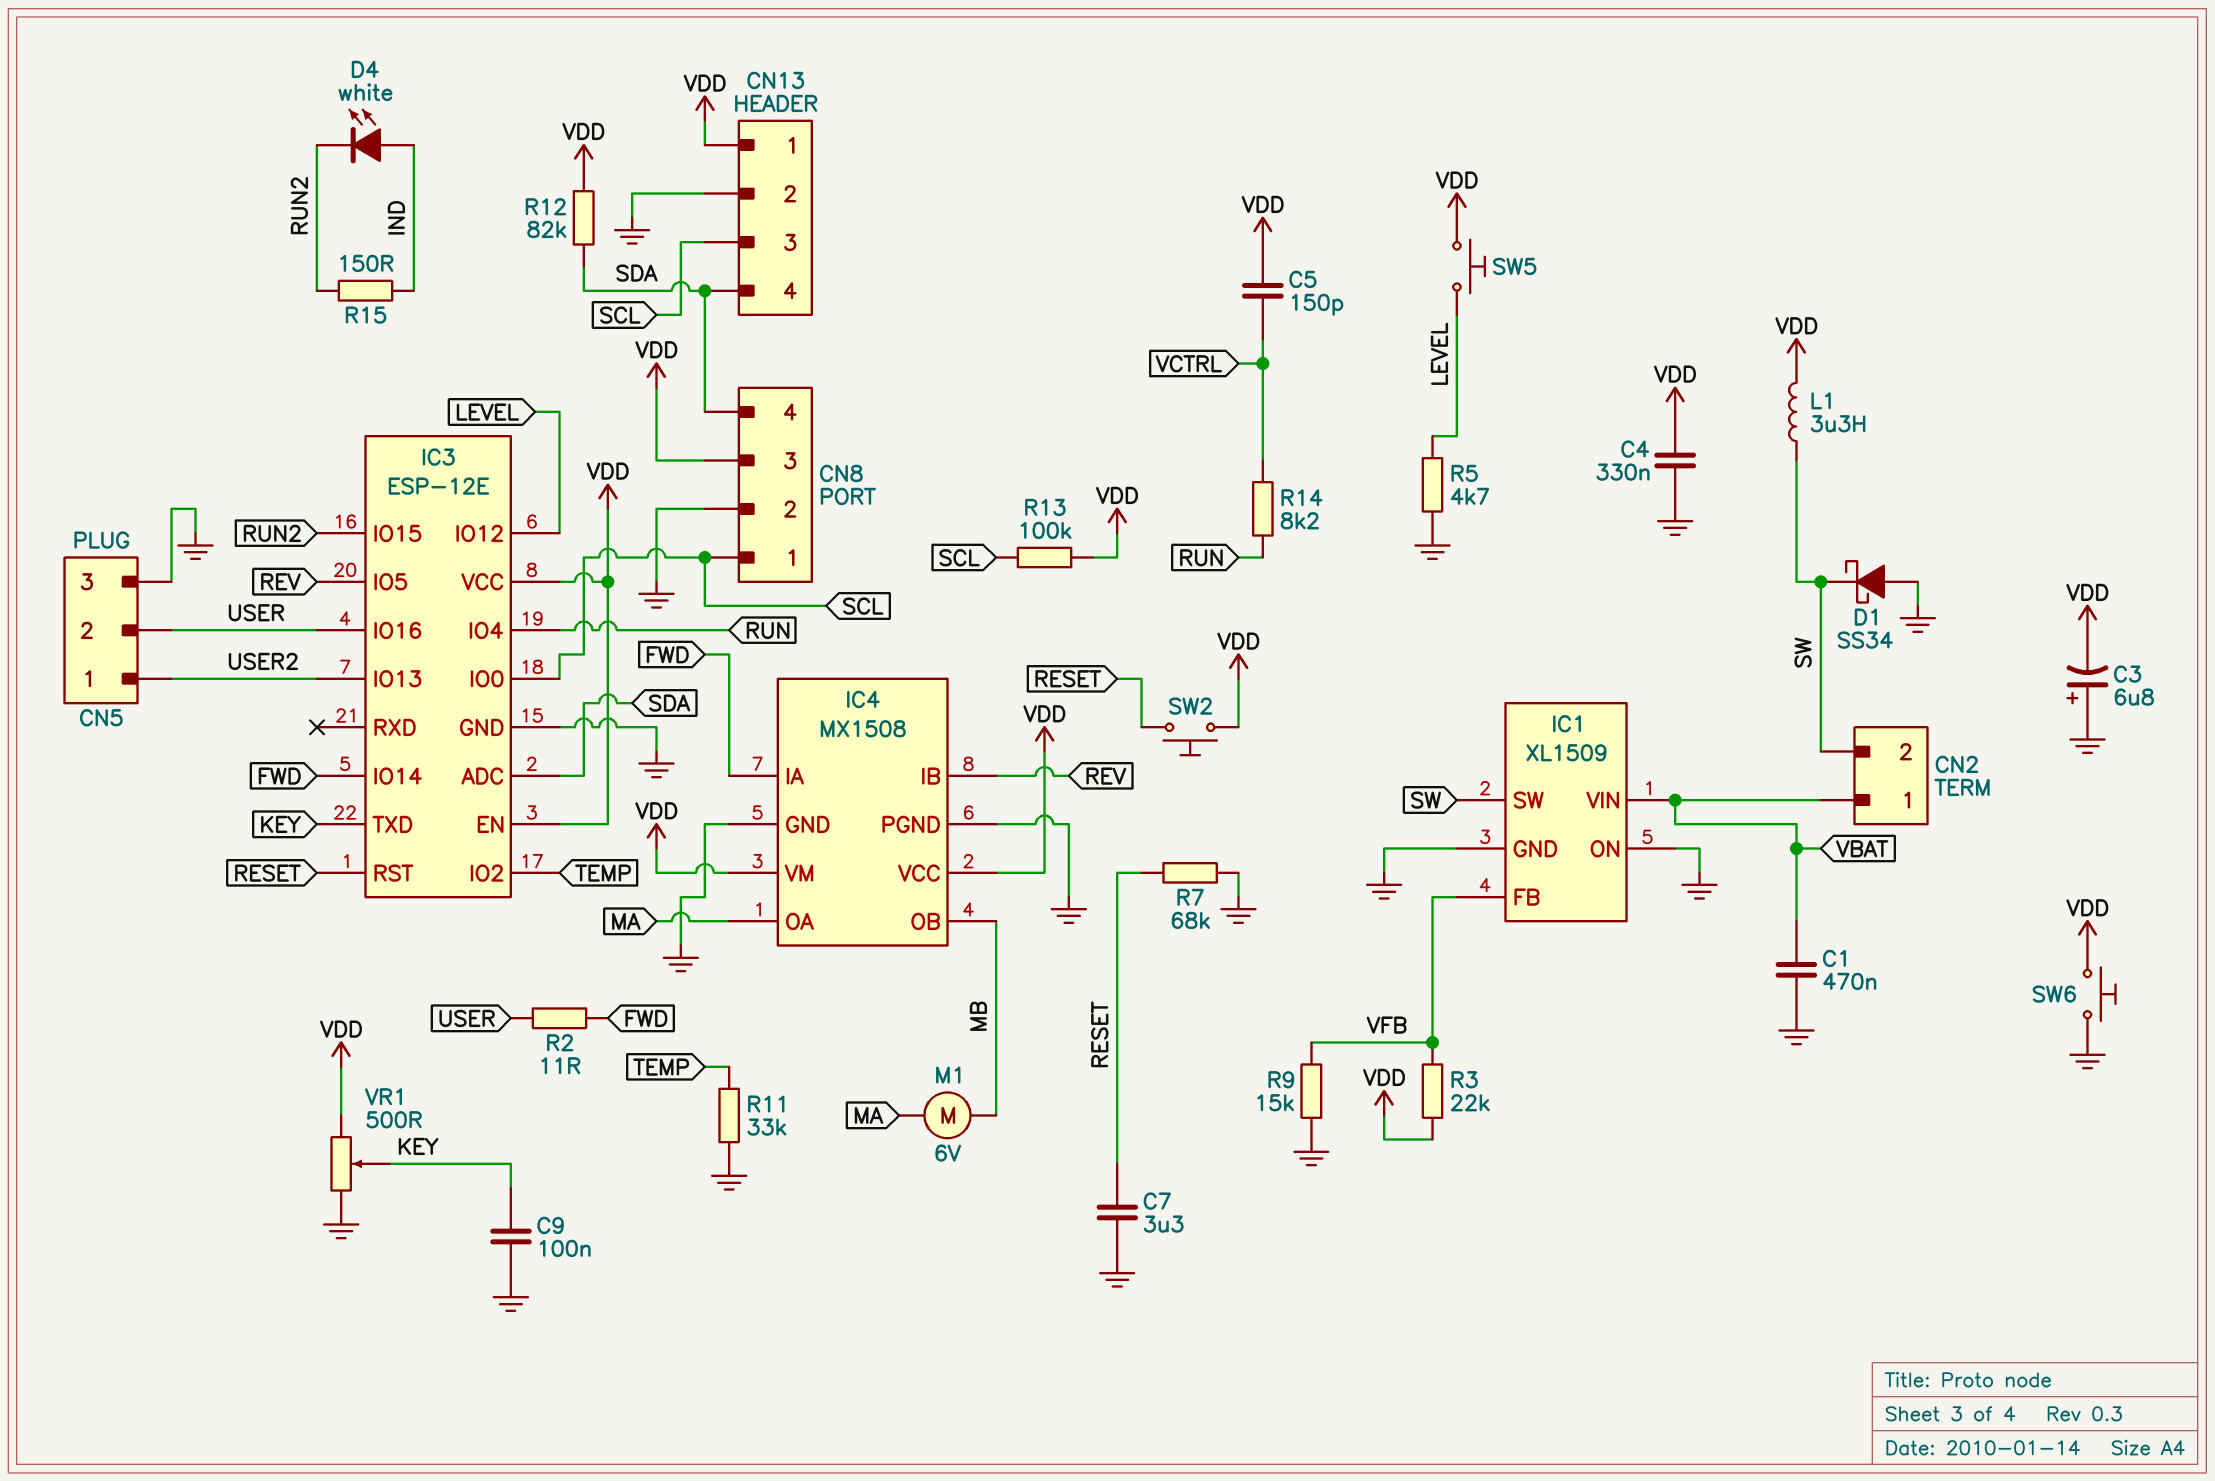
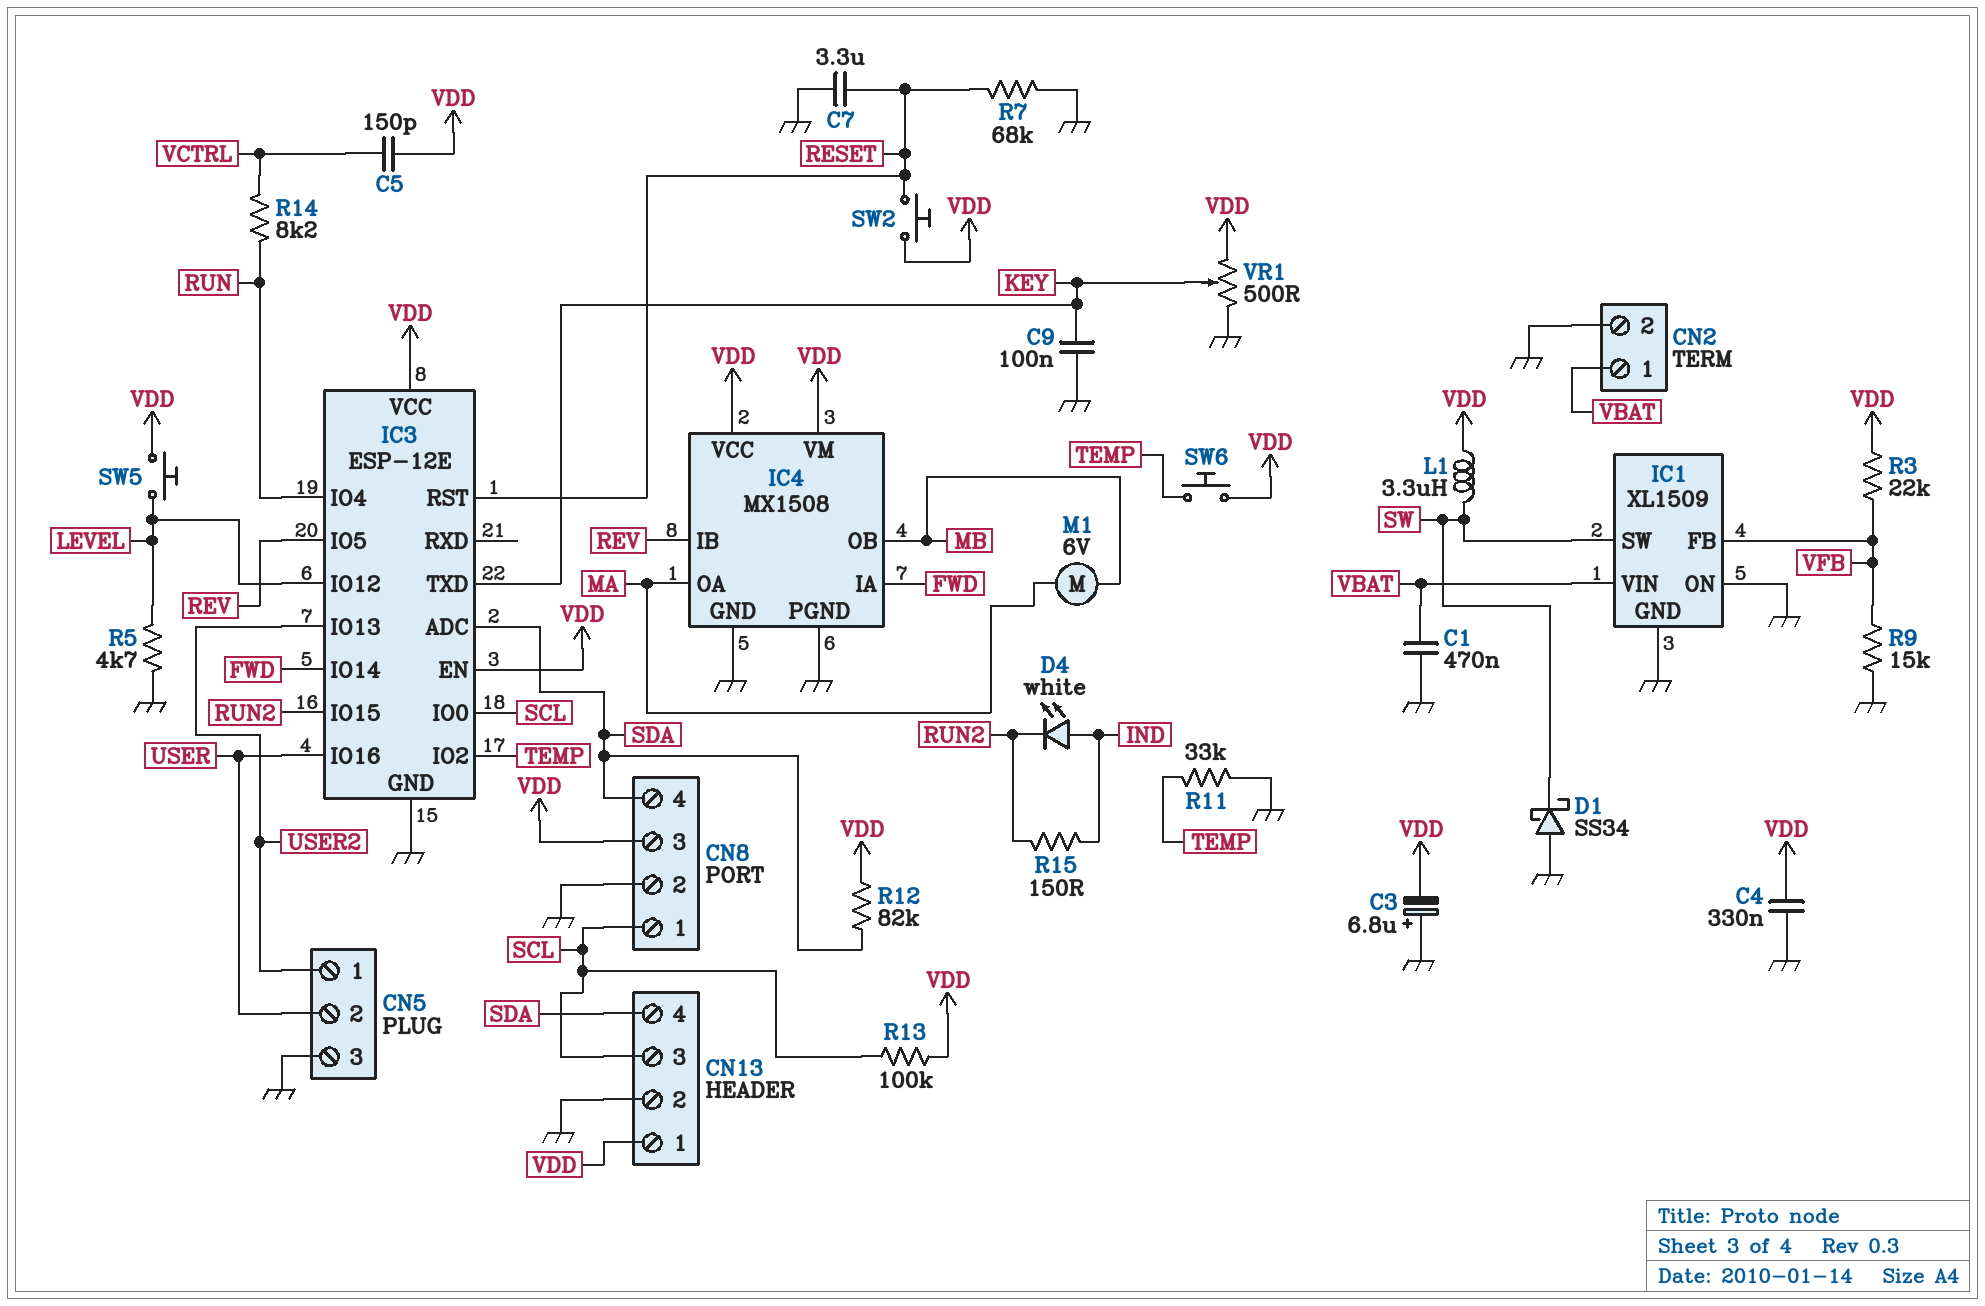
CN2 pin 2: SW -> GND
R2: 11 (FWD, USER) -> none
SW6: button (GND, VDD) -> button (TEMP, VDD)

